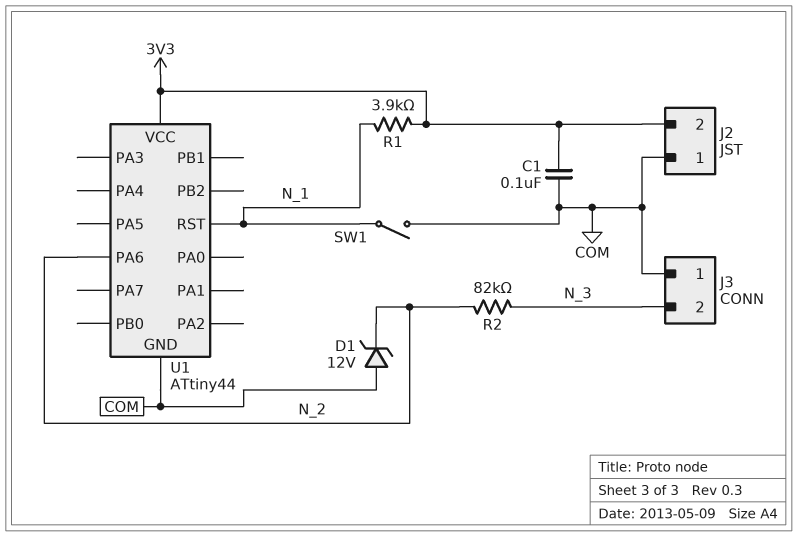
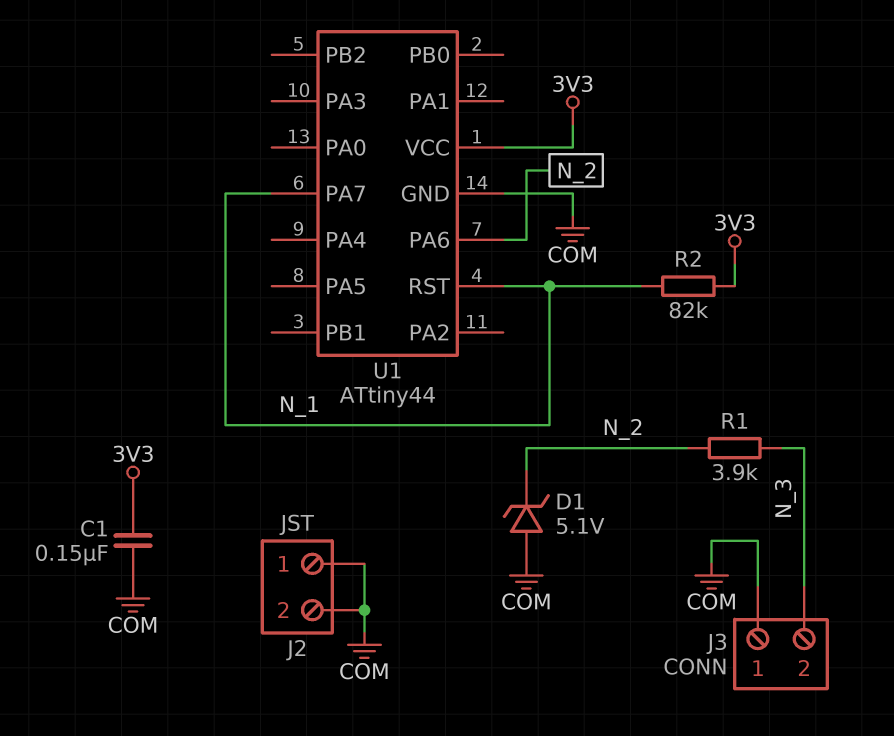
C1: 100nF (3V3, COM) -> 150nF (3V3, COM)
D1: zener 12V (A COM, K N_2) -> zener 5.1V (A COM, K N_2)
J2 pin 2: 3V3 -> COM
R1: 3.9k (3V3, N_1) -> 3.9k (N_2, N_3)
R2: 82k (N_2, N_3) -> 82k (3V3, N_1)
SW1: switch (COM, N_1) -> none
U1 pin PA7: none -> N_1

